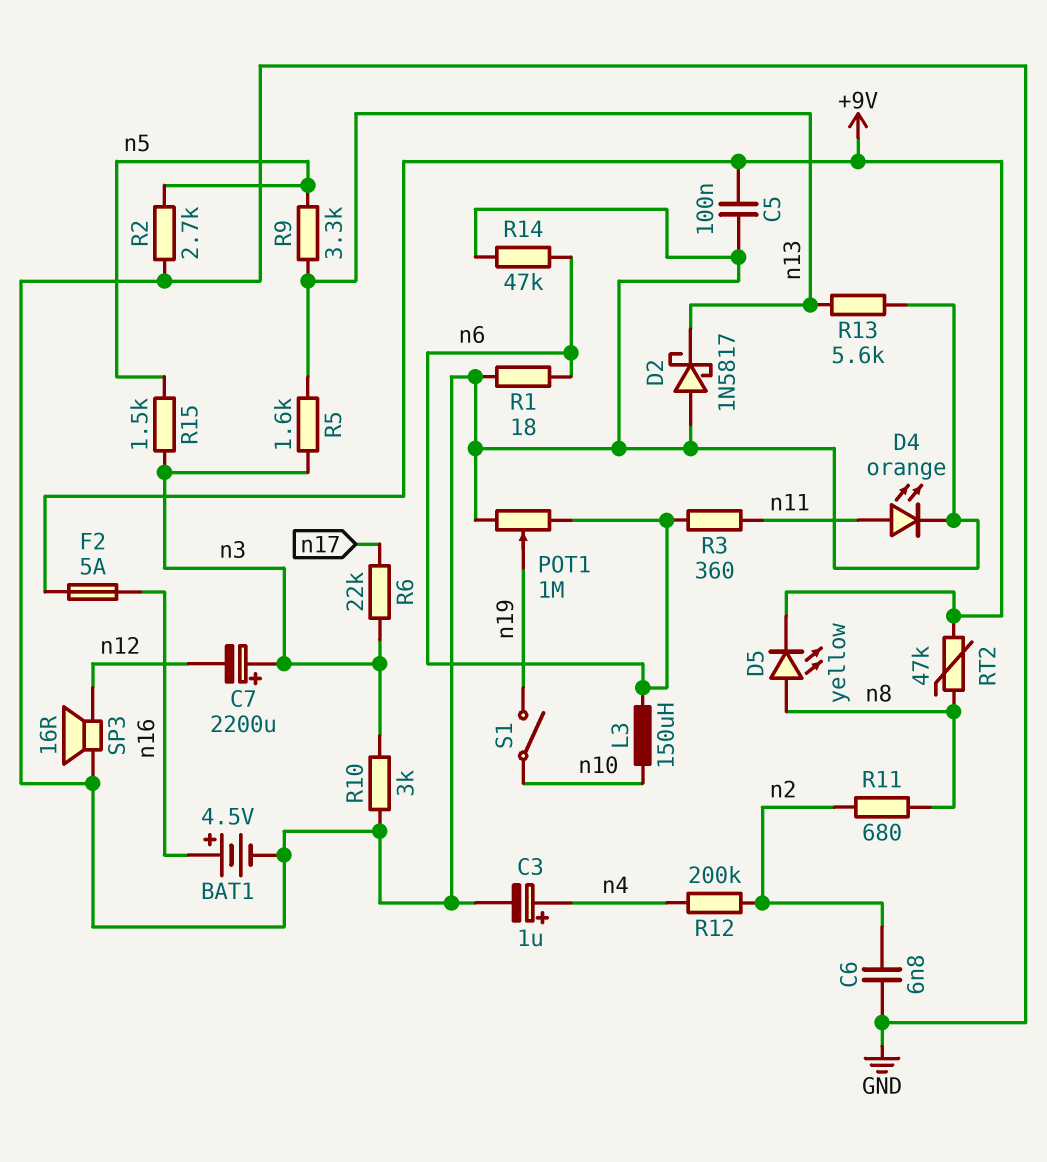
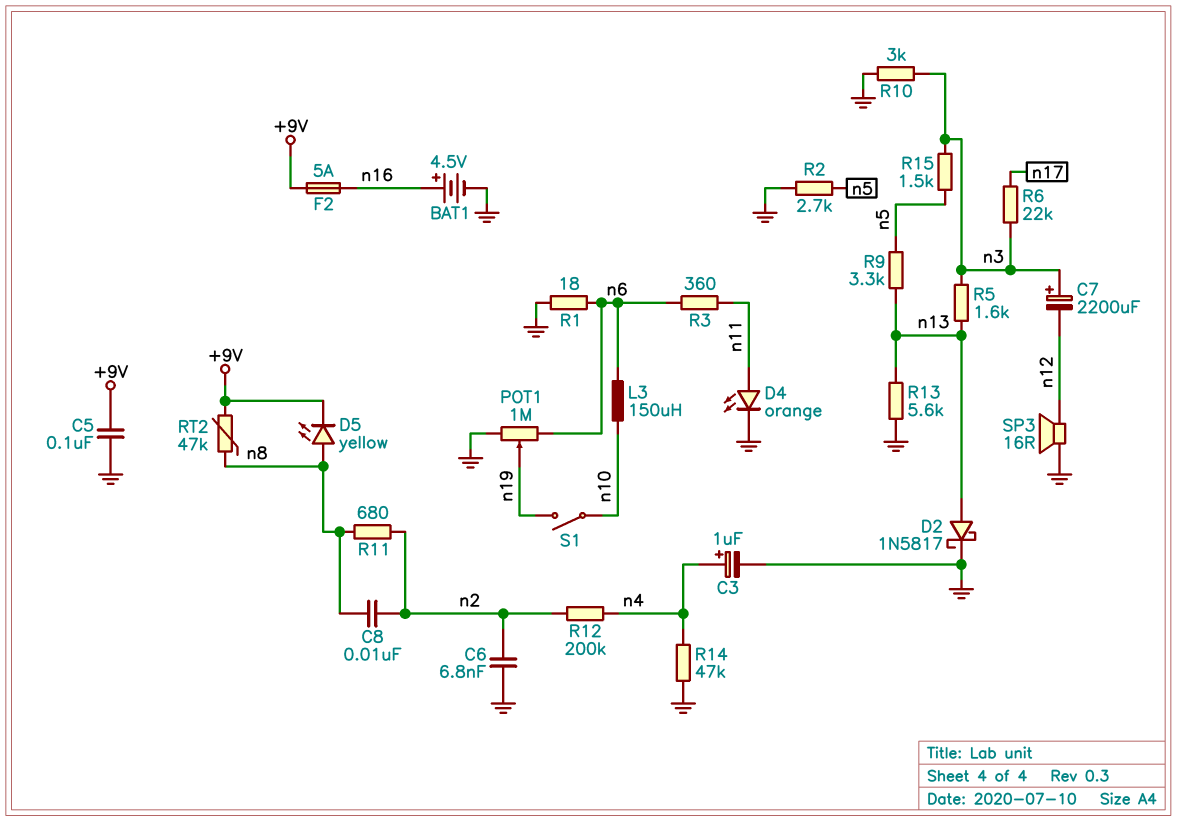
C8: none -> 10nF (n2, n8)
D2: schottky 1N5817 (A GND, K n13) -> schottky 1N5817 (A n13, K GND)
R14: 47k (GND, n6) -> 47k (GND, n4)

